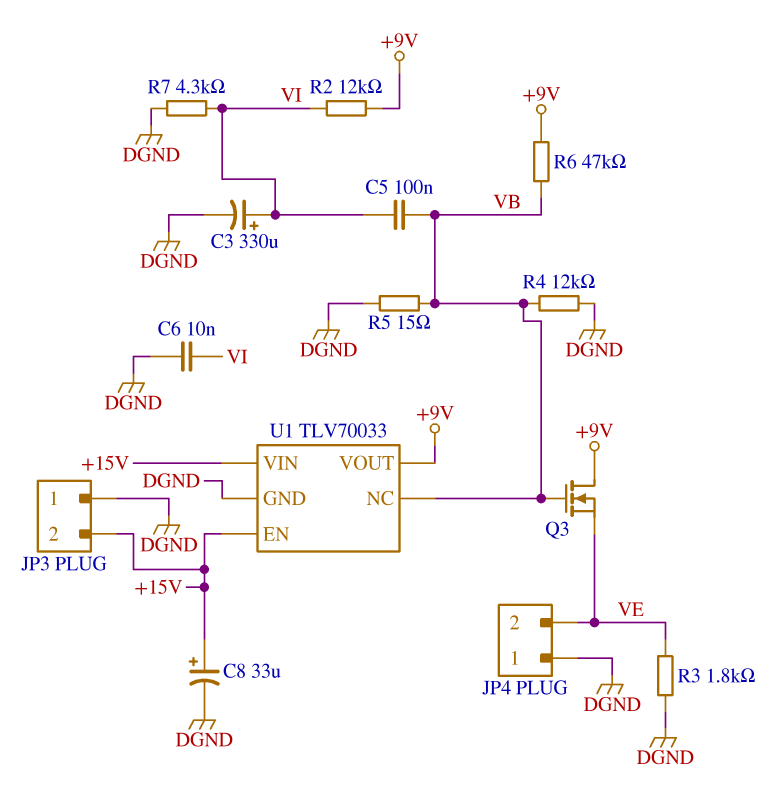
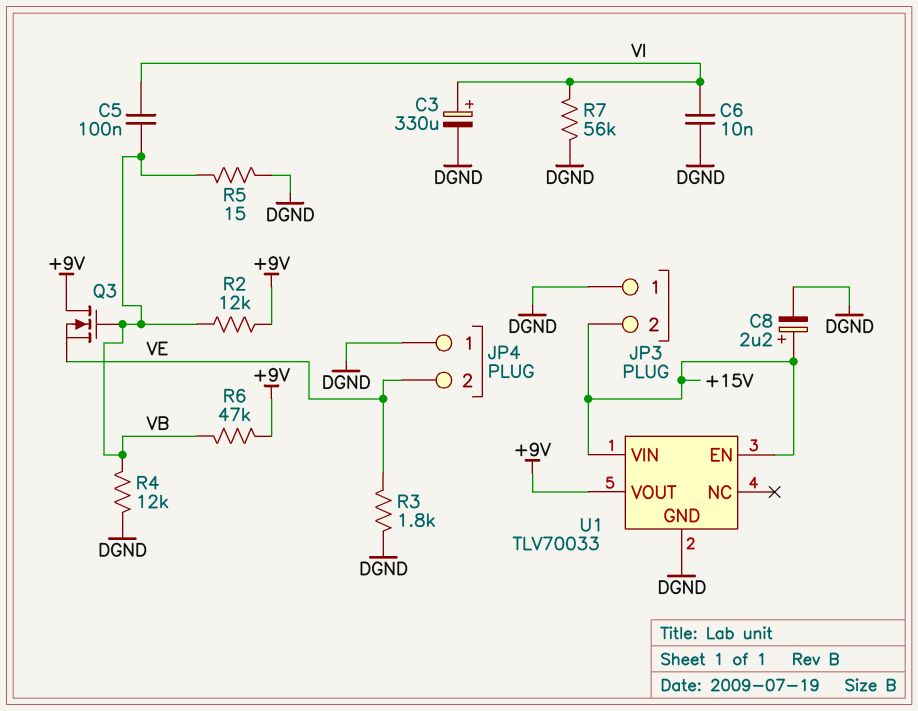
C8: 33uF (plus +15V, minus DGND) -> 2.2uF (plus +15V, minus DGND)
R2: 12k (+9V, VI) -> 12k (+9V, VB)
R7: 4.3k (DGND, VI) -> 56k (DGND, VI)
U1 pin NC: VB -> none

